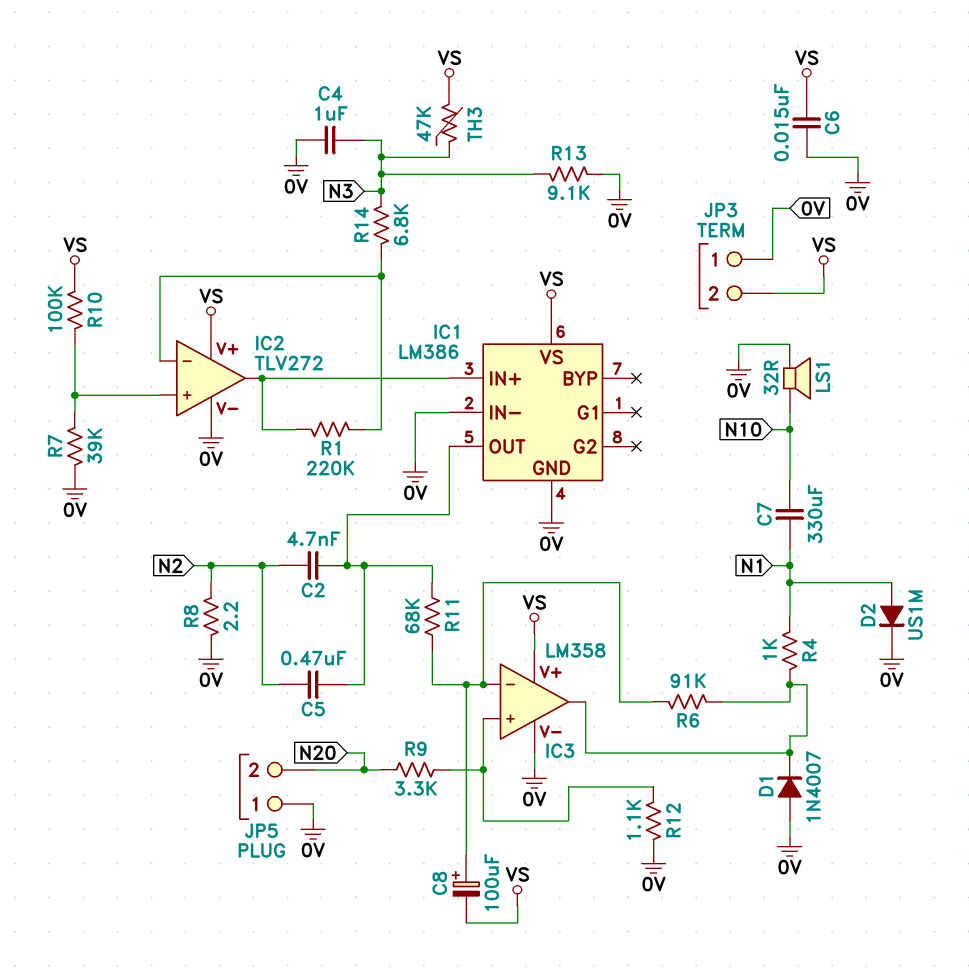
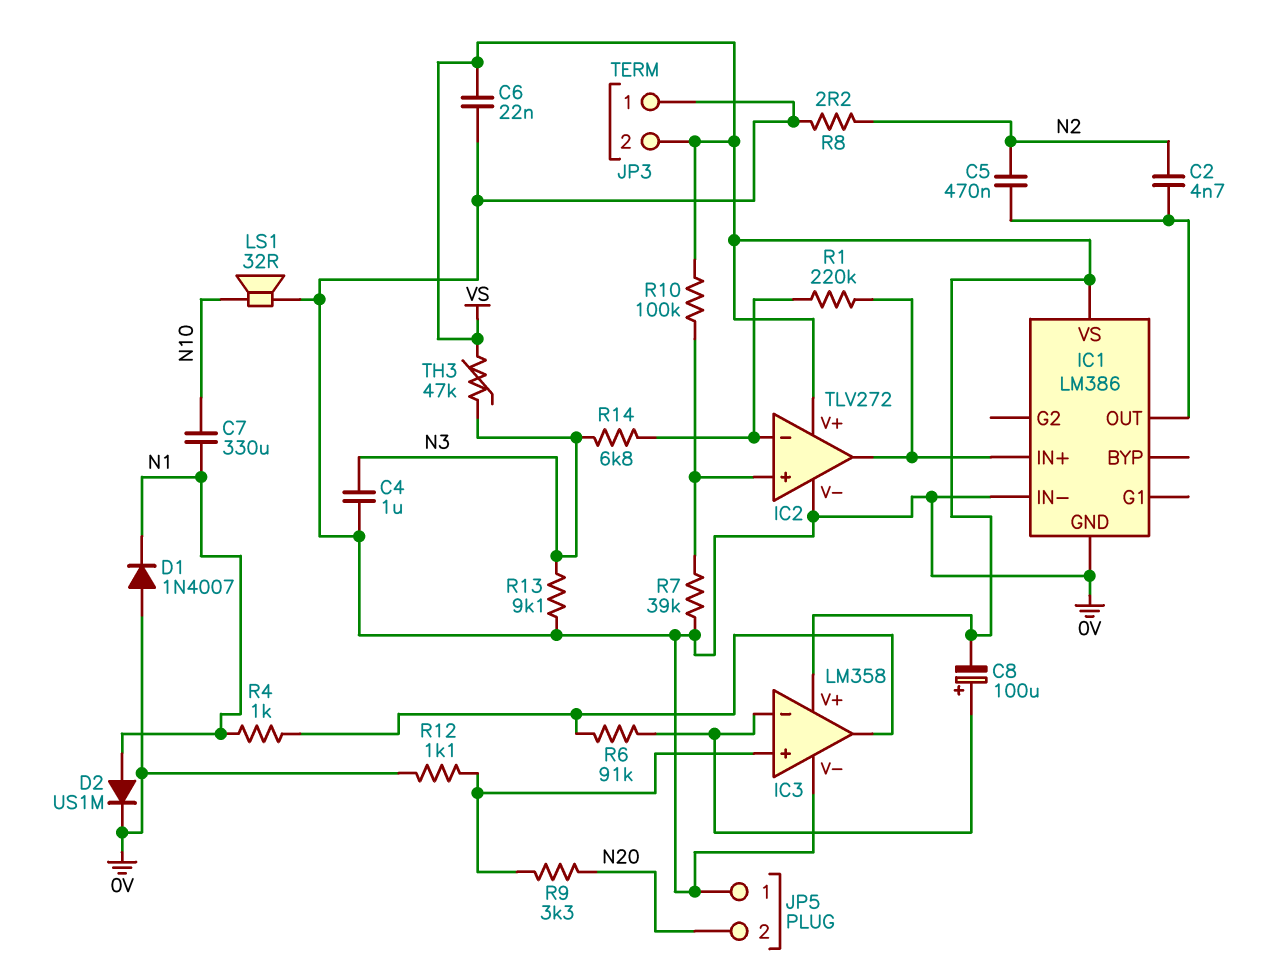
C6: 15nF (0V, VS) -> 22nF (0V, VS)
D1: diode 1N4007 (A 0V, K IC3/out) -> diode 1N4007 (A 0V, K N1)
R11: 68k (IC1/OUT, IC3/in-) -> none

